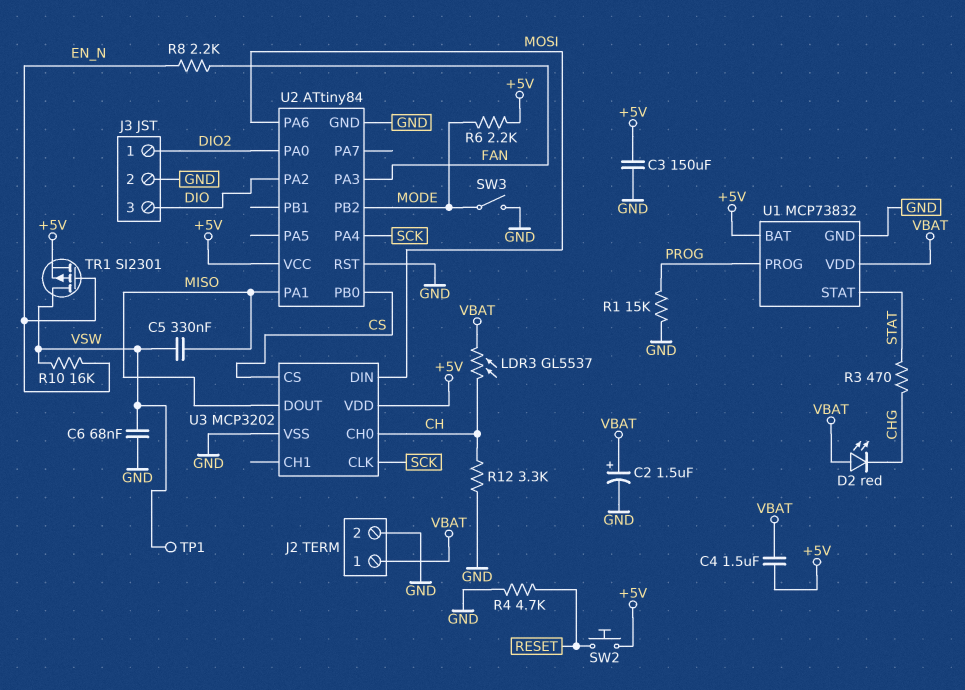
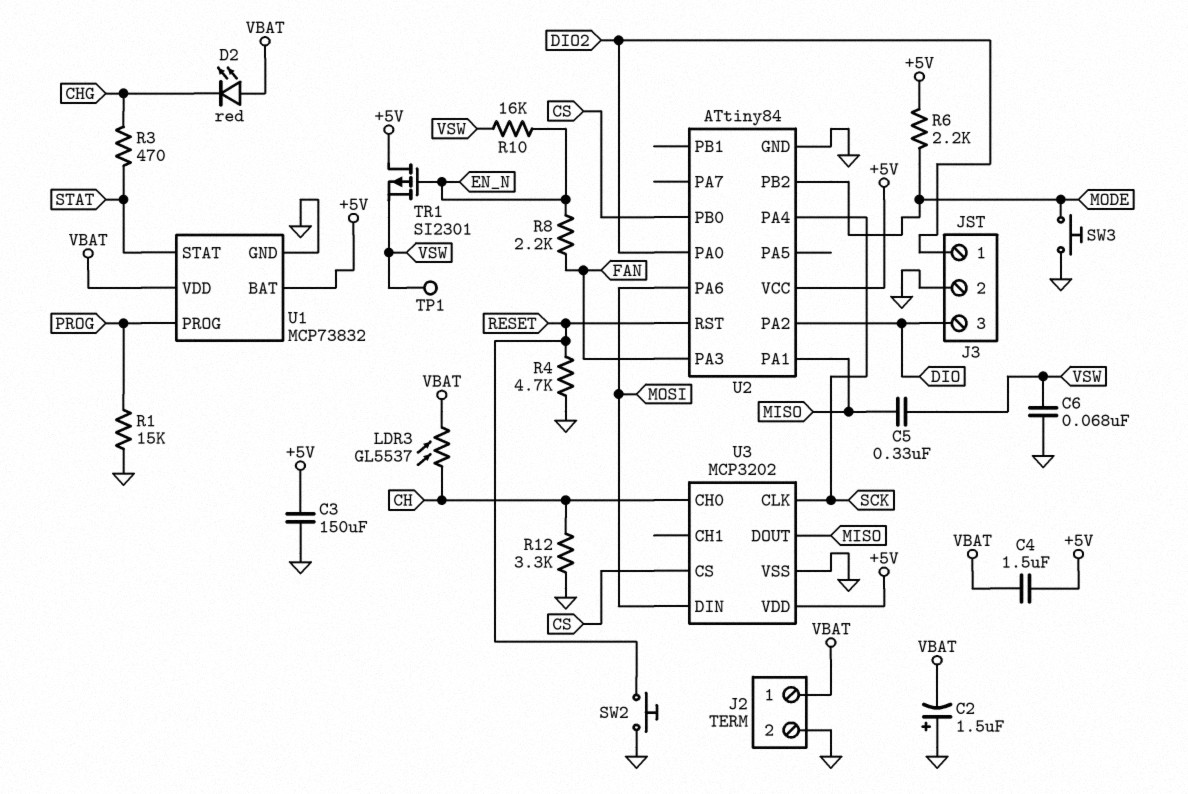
C2: 1.5uF (plus VBAT, minus GND) -> 1.5uF (plus GND, minus VBAT)
SW2: button (+5V, RESET) -> button (GND, RESET)
SW3: switch (GND, MODE) -> button (GND, MODE)
TR1: PMOS SI2301 (G EN_N, D VSW, S +5V) -> PMOS SI2301 (G EN_N, D +5V, S VSW)
U2 pin RST: GND -> RESET

